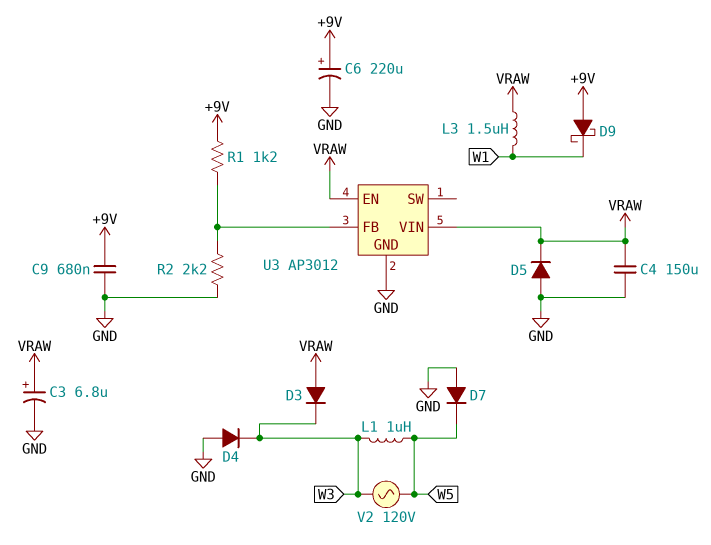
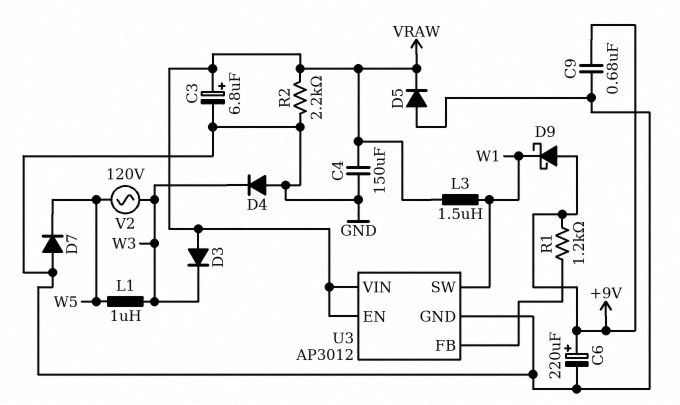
R2: 2.2k (GND, U3/FB) -> 2.2k (GND, VRAW)
U3 pin SW: none -> W1

